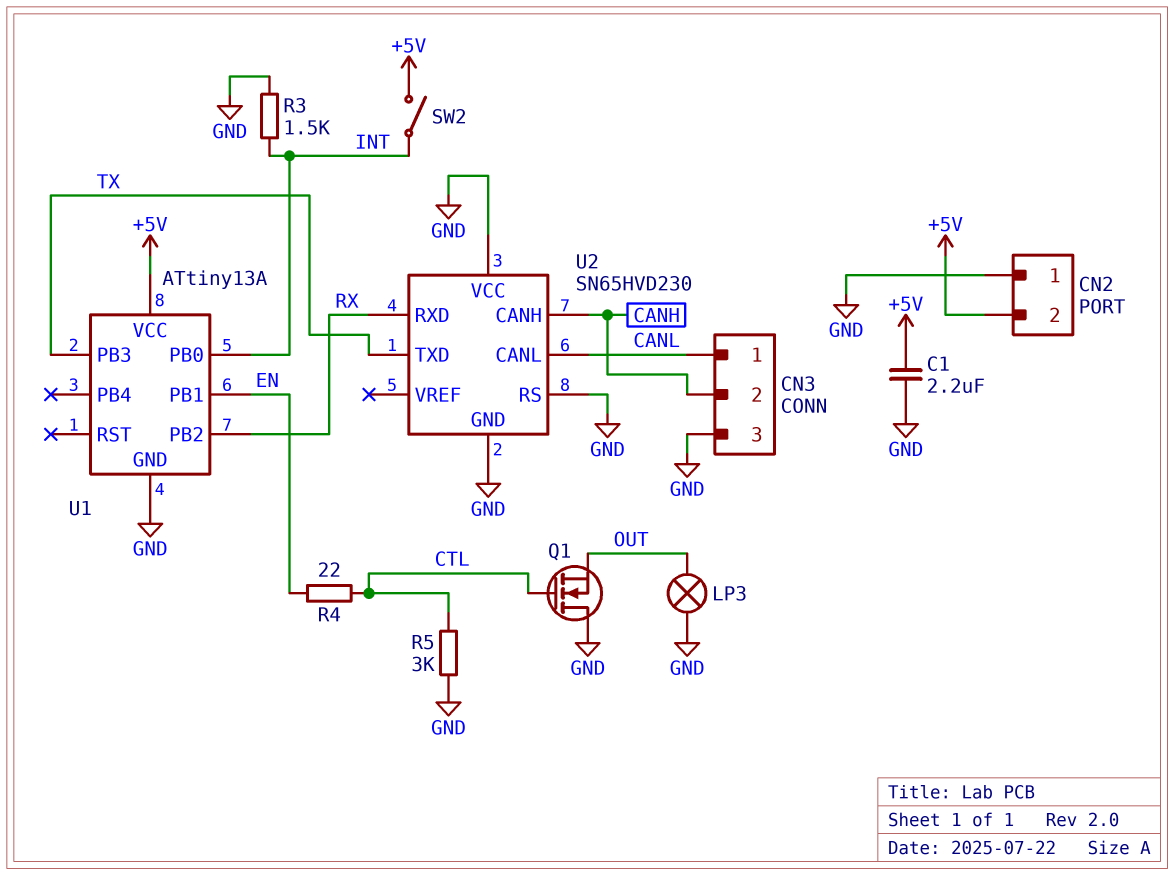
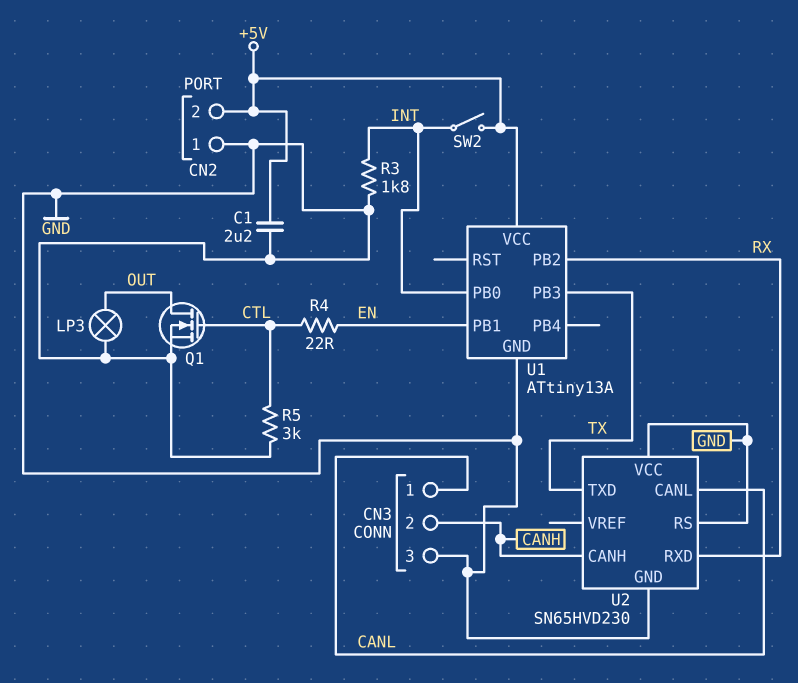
Q1: NMOS (G CTL, D GND, S OUT) -> NMOS (G CTL, D OUT, S GND)
R3: 1.5k (GND, INT) -> 1.8k (GND, INT)

